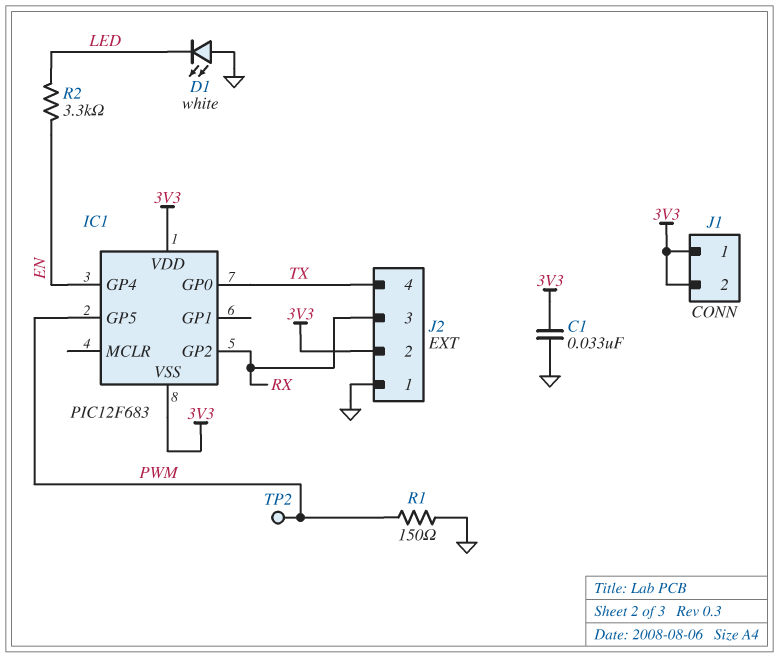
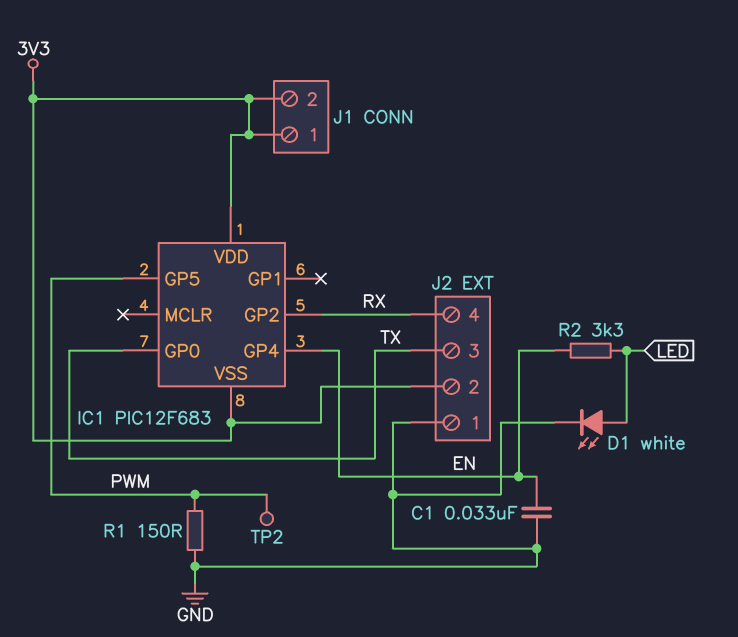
C1: 33nF (3V3, GND) -> 33nF (EN, GND)
D1: LED white (A GND, K LED) -> LED white (A LED, K GND)
J2 pin 3: RX -> TX
J2 pin 4: TX -> RX

